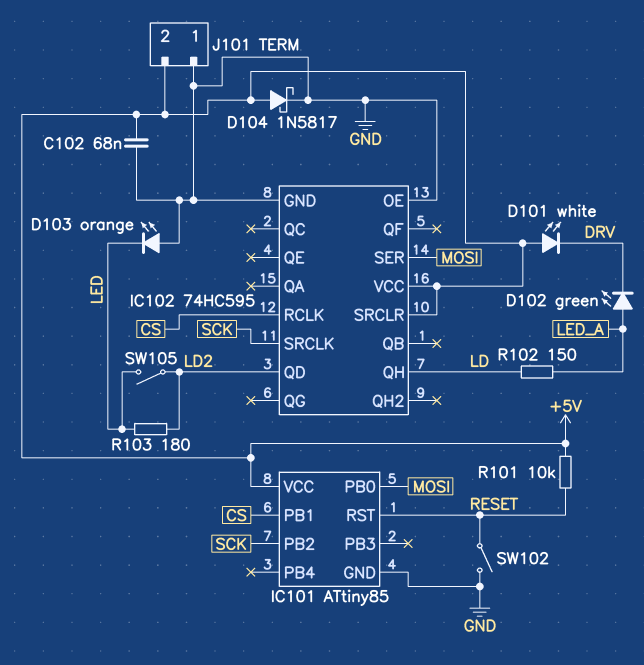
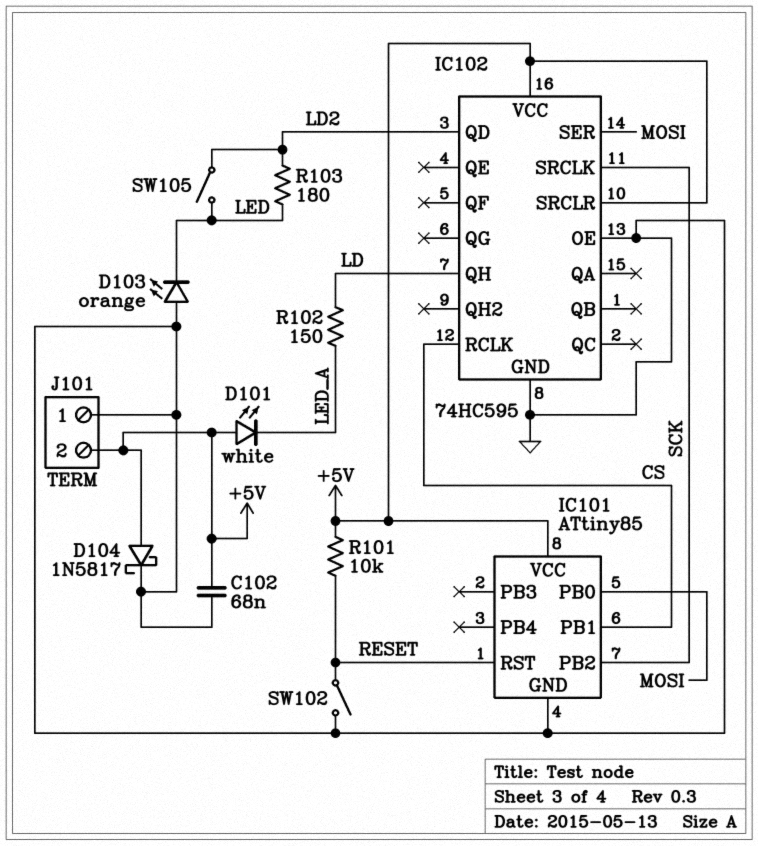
D101: LED white (A +5V, K DRV) -> LED white (A +5V, K LED_A)
D102: LED green (A LED_A, K DRV) -> none

